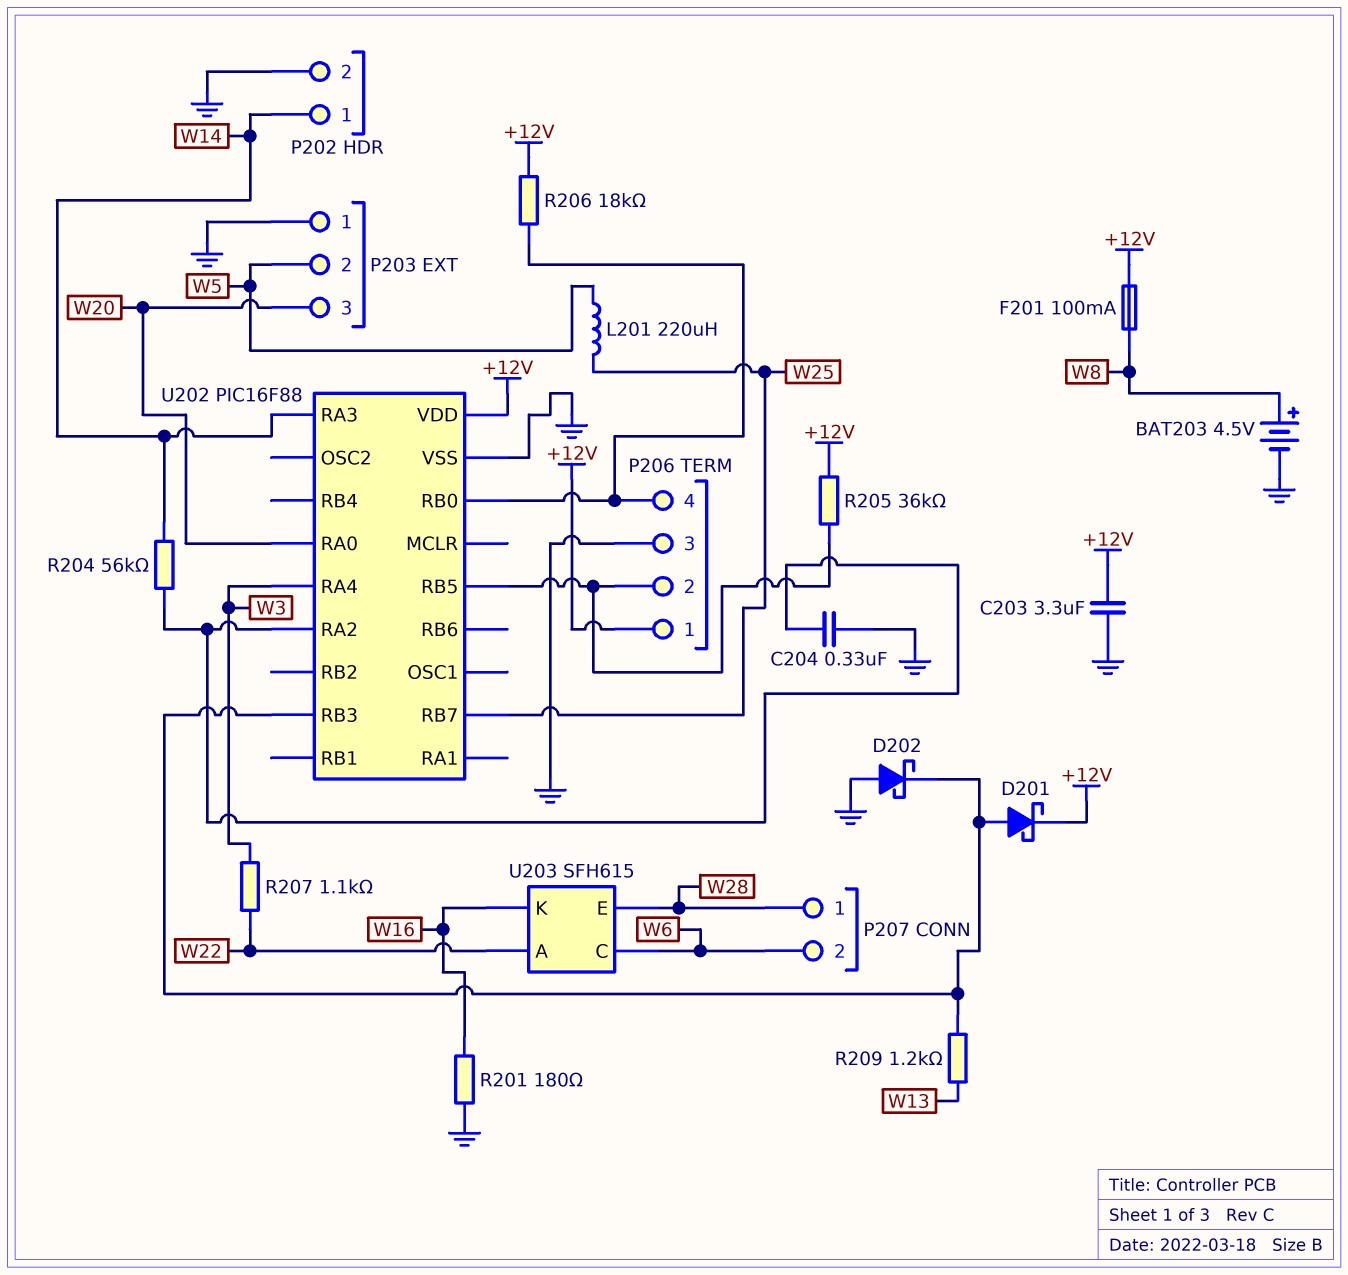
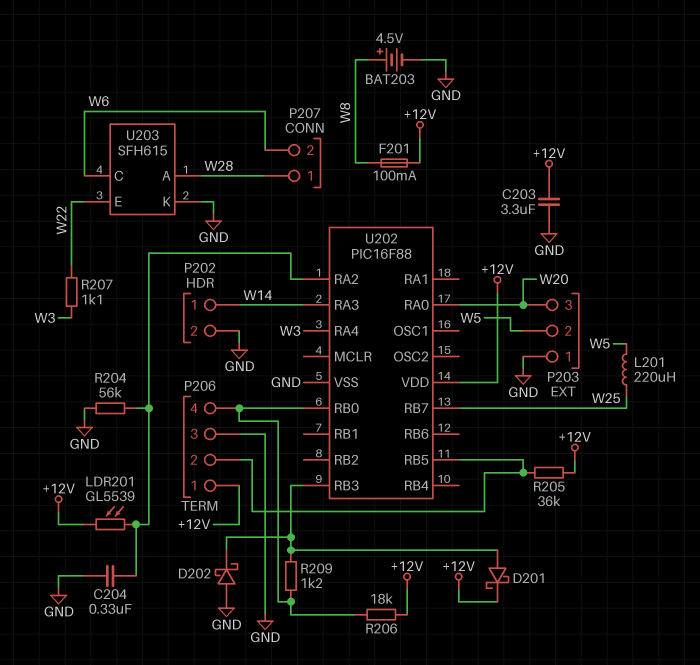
LDR201: none -> GL5539 (+12V, U202/RA2)
R201: 180 (GND, W16) -> none
R204: 56k (U202/RA2, W14) -> 56k (GND, U202/RA2)
R209: 1.2k (U202/RB3, W13) -> 1.2k (P206/4, U202/RB3)
U203 pin A: W22 -> W28
U203 pin E: W28 -> W22
U203 pin K: W16 -> GND

